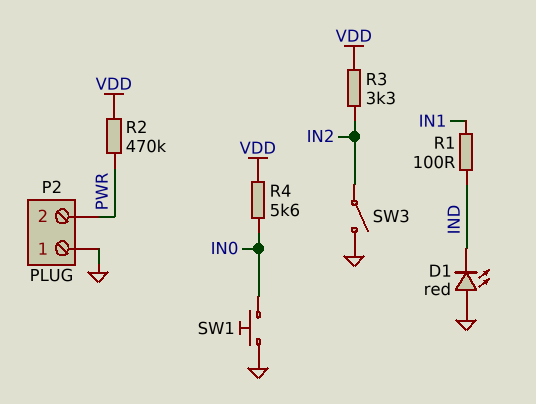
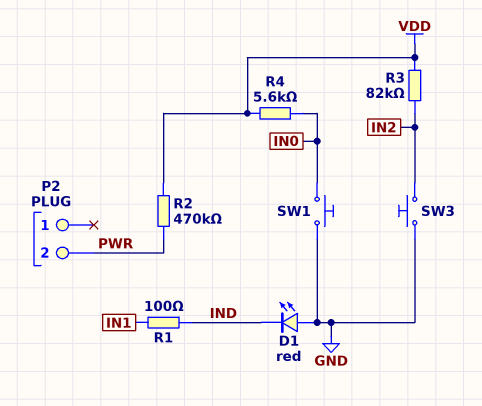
P2 pin 1: GND -> none
R3: 3.3k (IN2, VDD) -> 82k (IN2, VDD)
SW3: switch (GND, IN2) -> button (GND, IN2)

